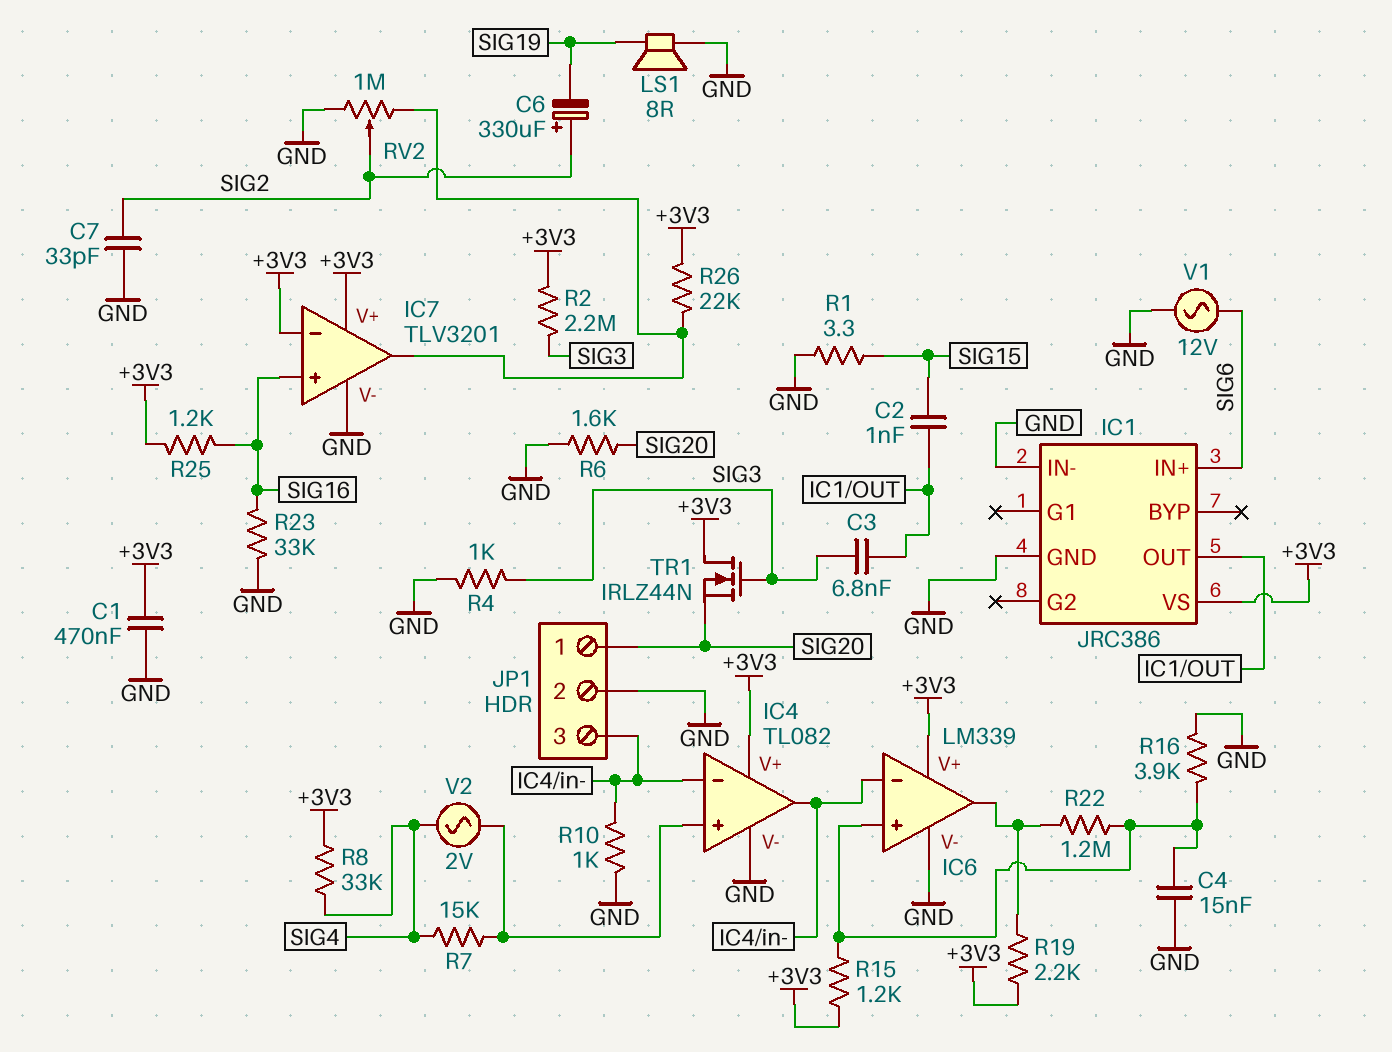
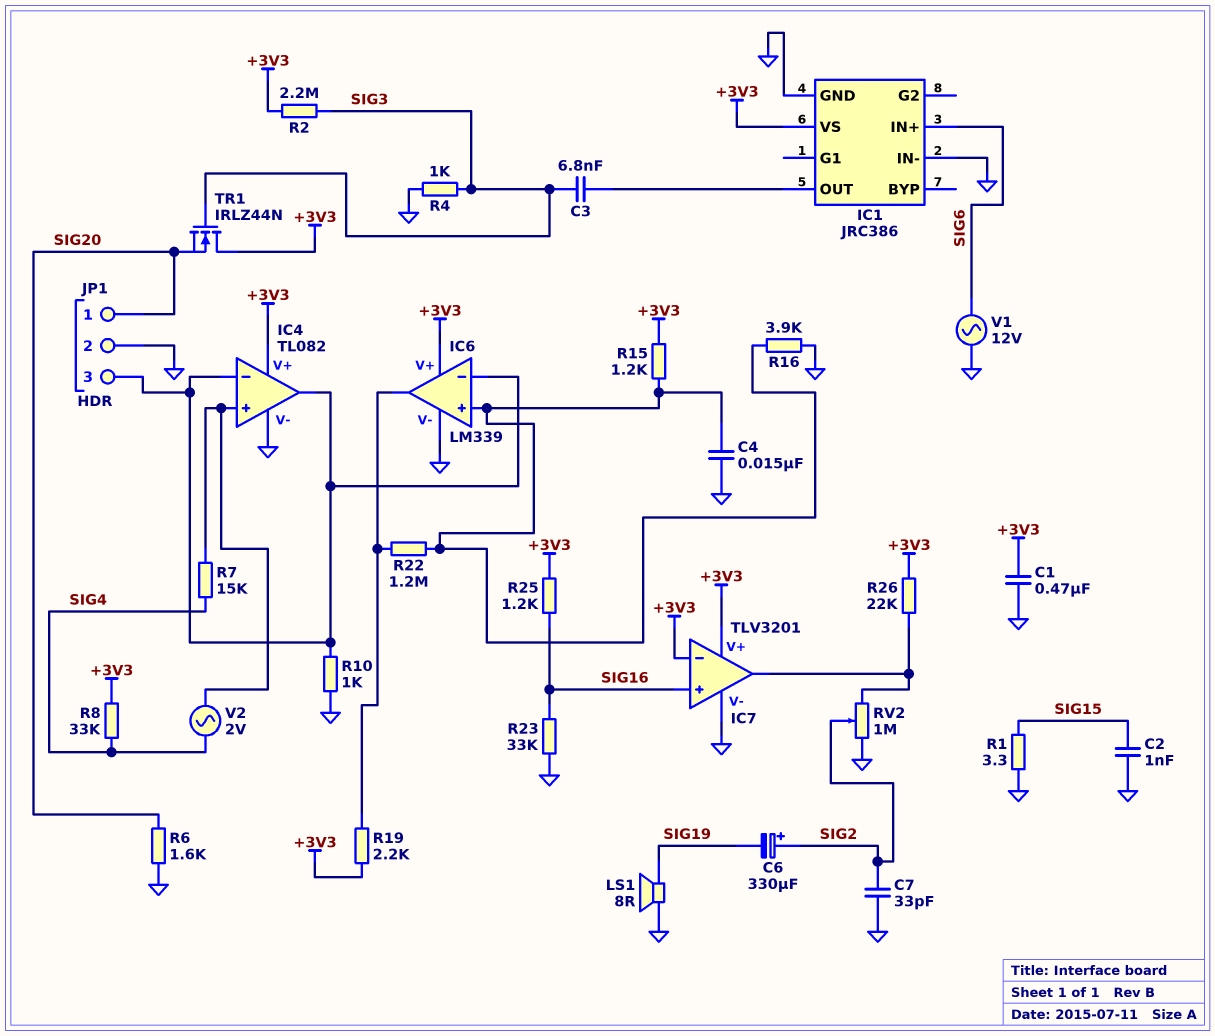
C2: 1nF (IC1/OUT, SIG15) -> 1nF (GND, SIG15)

